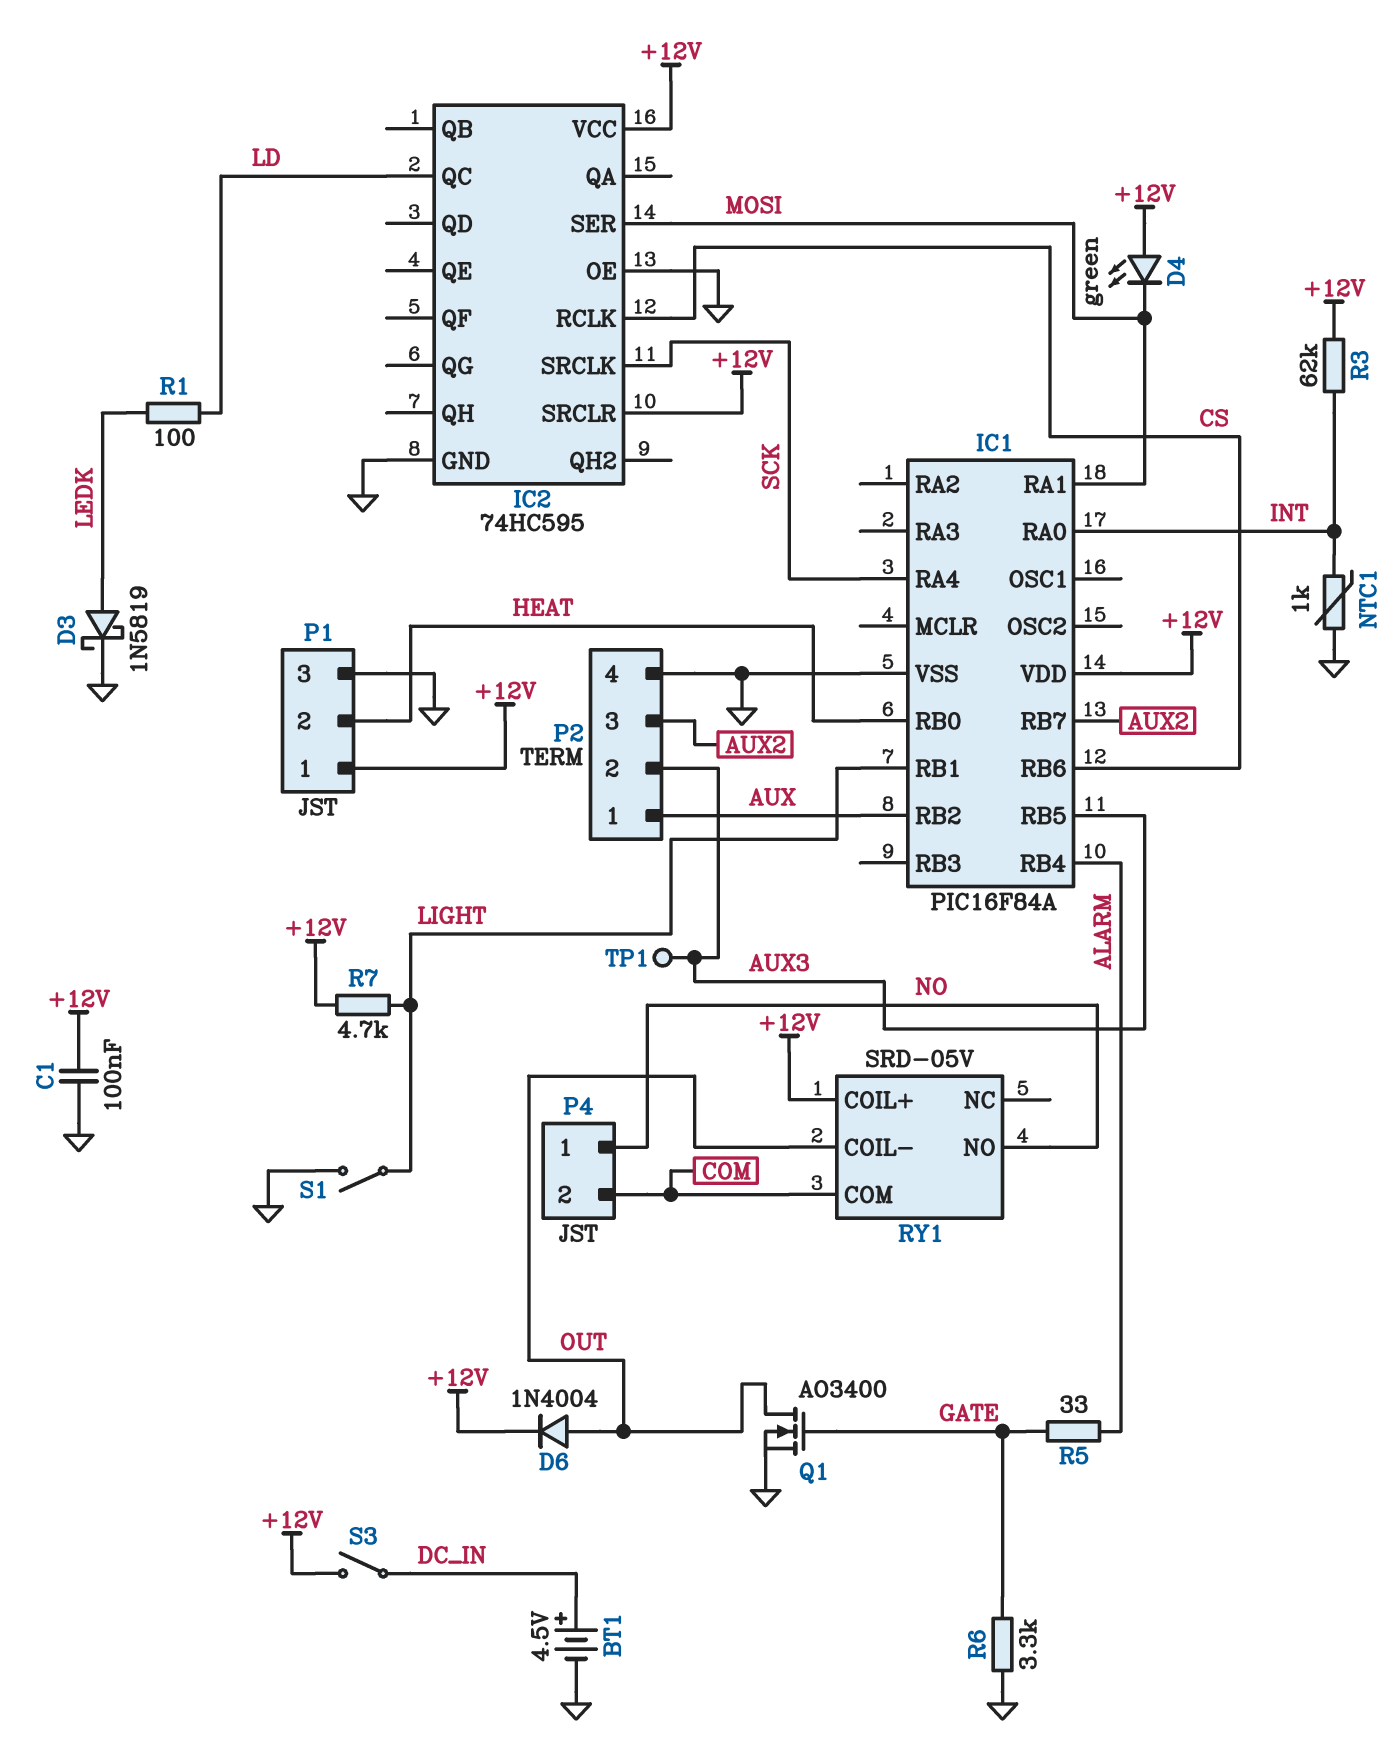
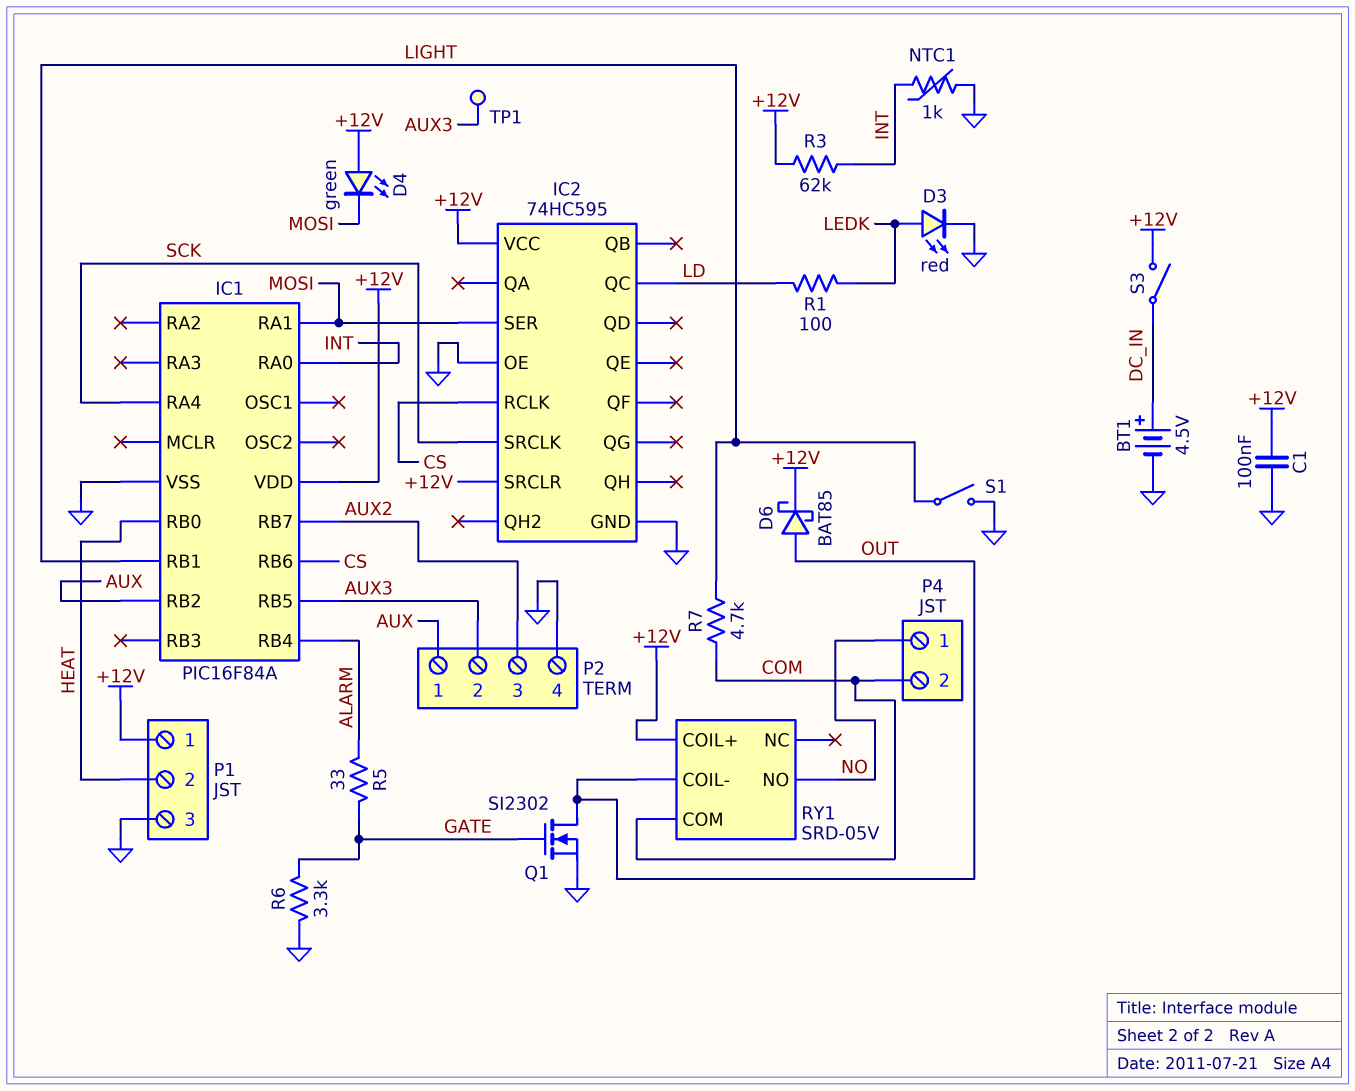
D3: schottky 1N5819 (A LEDK, K GND) -> LED red (A LEDK, K GND)
D6: diode 1N4004 (A OUT, K +12V) -> schottky BAT85 (A OUT, K +12V)
Q1: NMOS AO3400 (G GATE, D OUT, S GND) -> NMOS SI2302 (G GATE, D OUT, S GND)
R7: 4.7k (+12V, LIGHT) -> 4.7k (COM, LIGHT)

